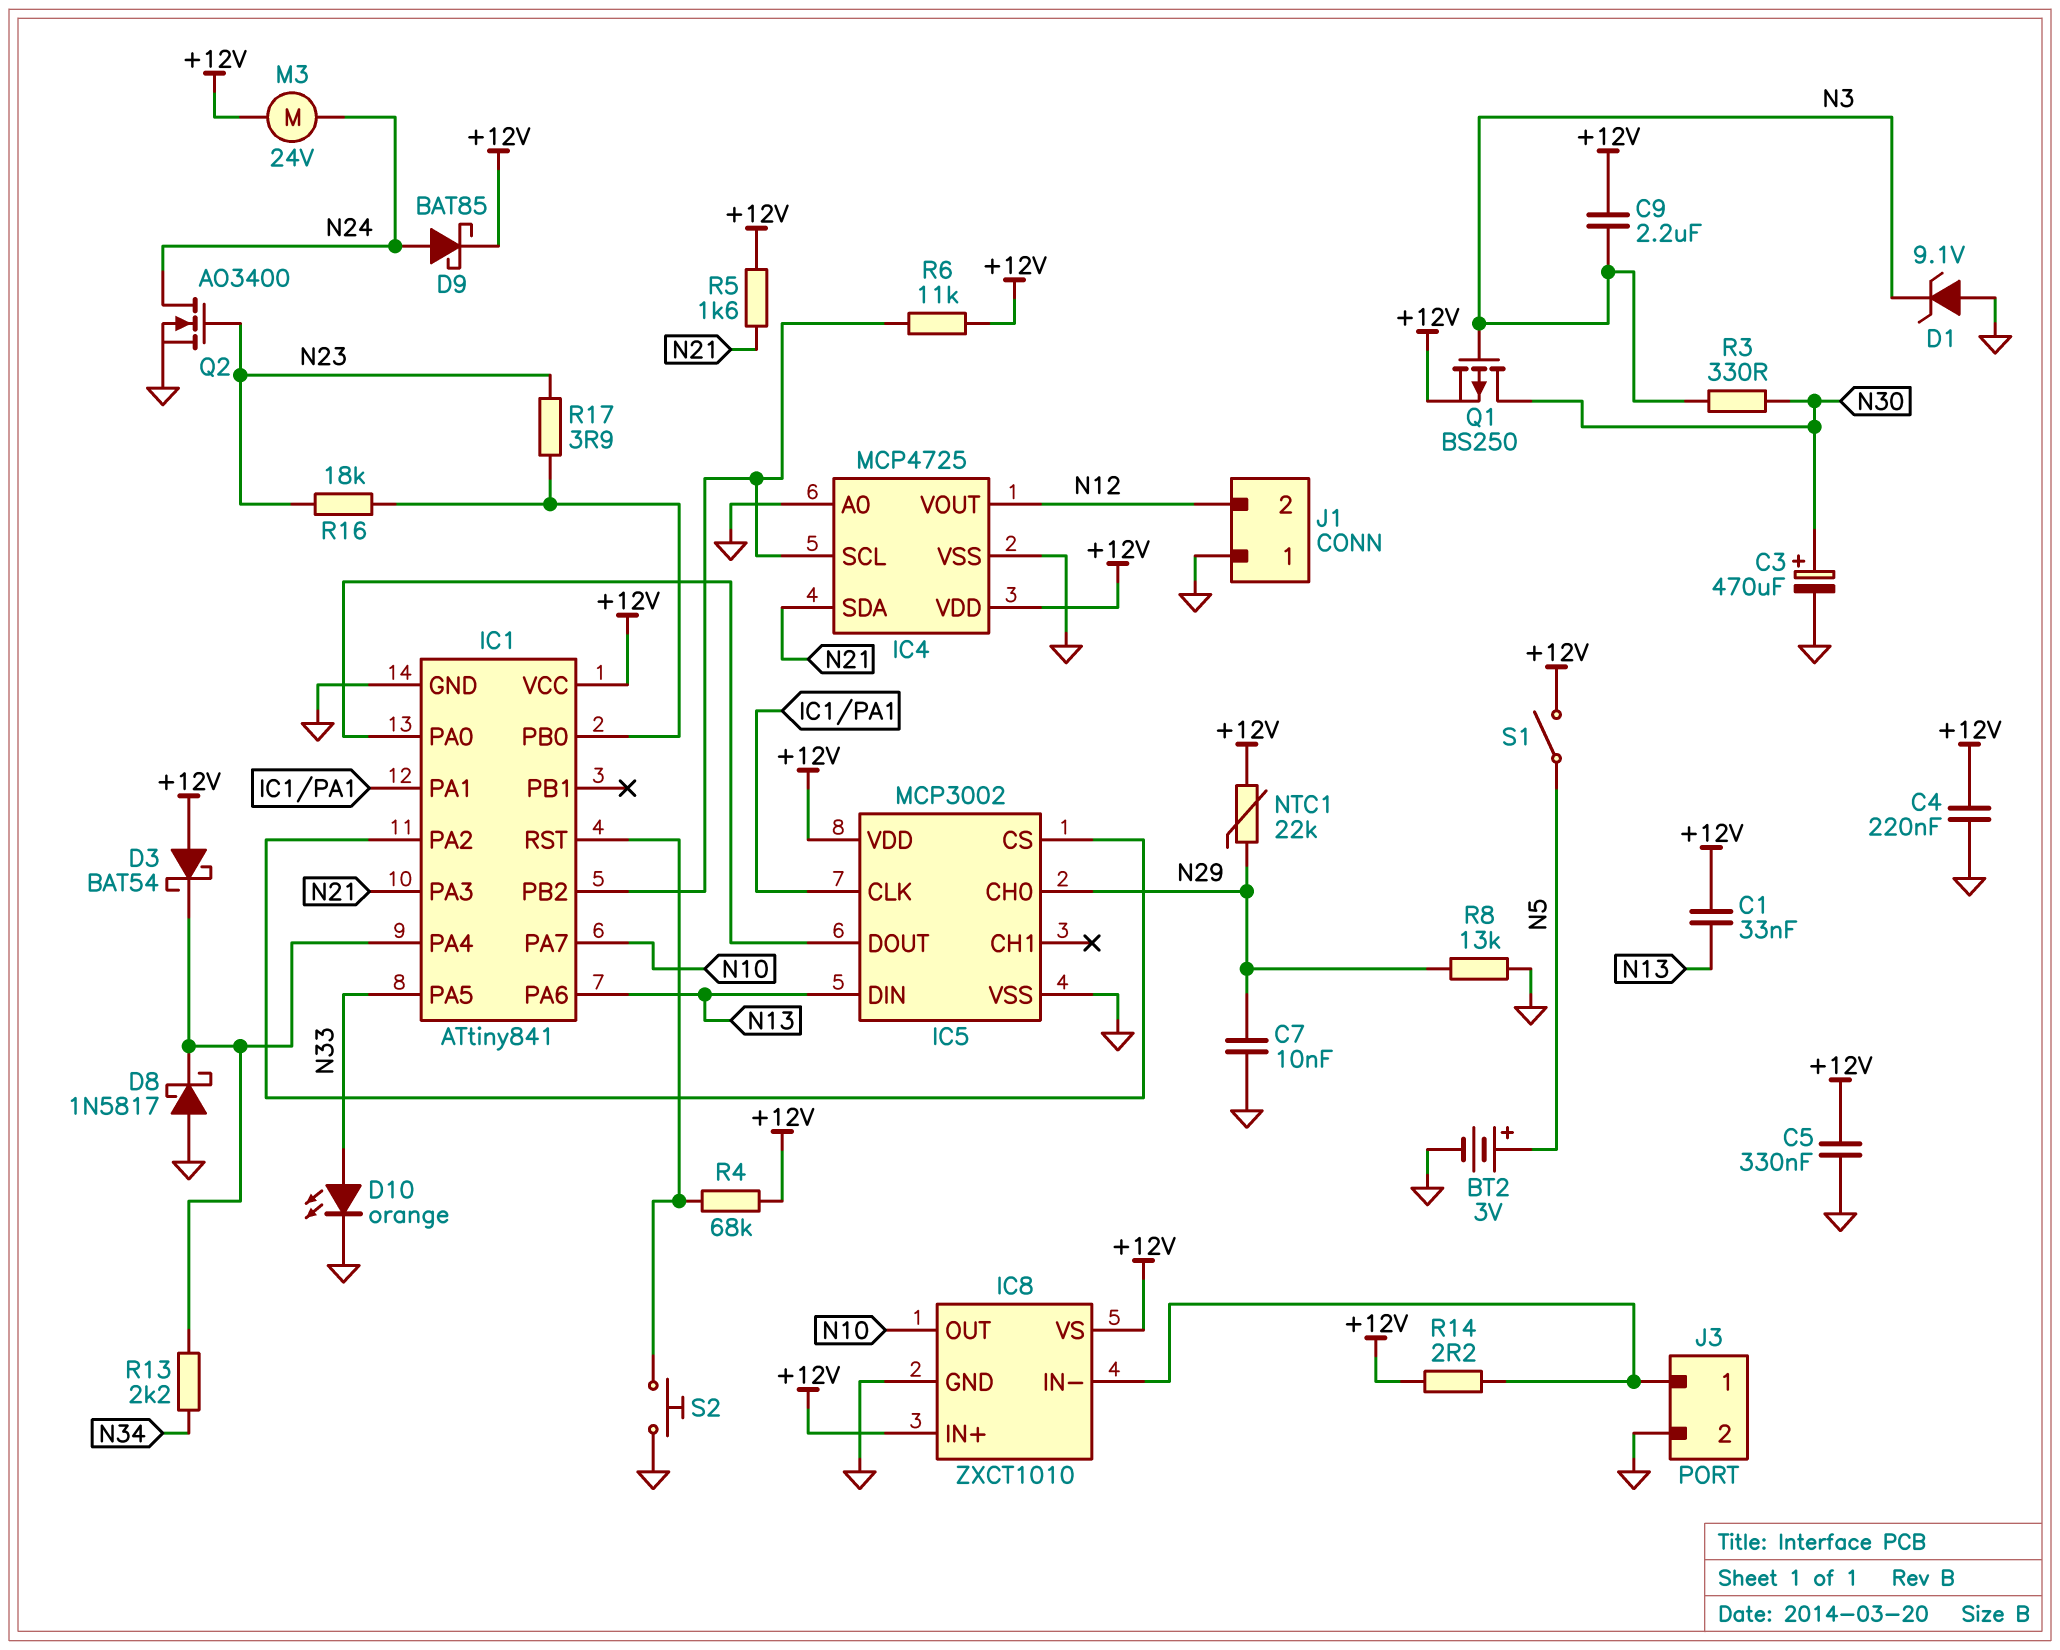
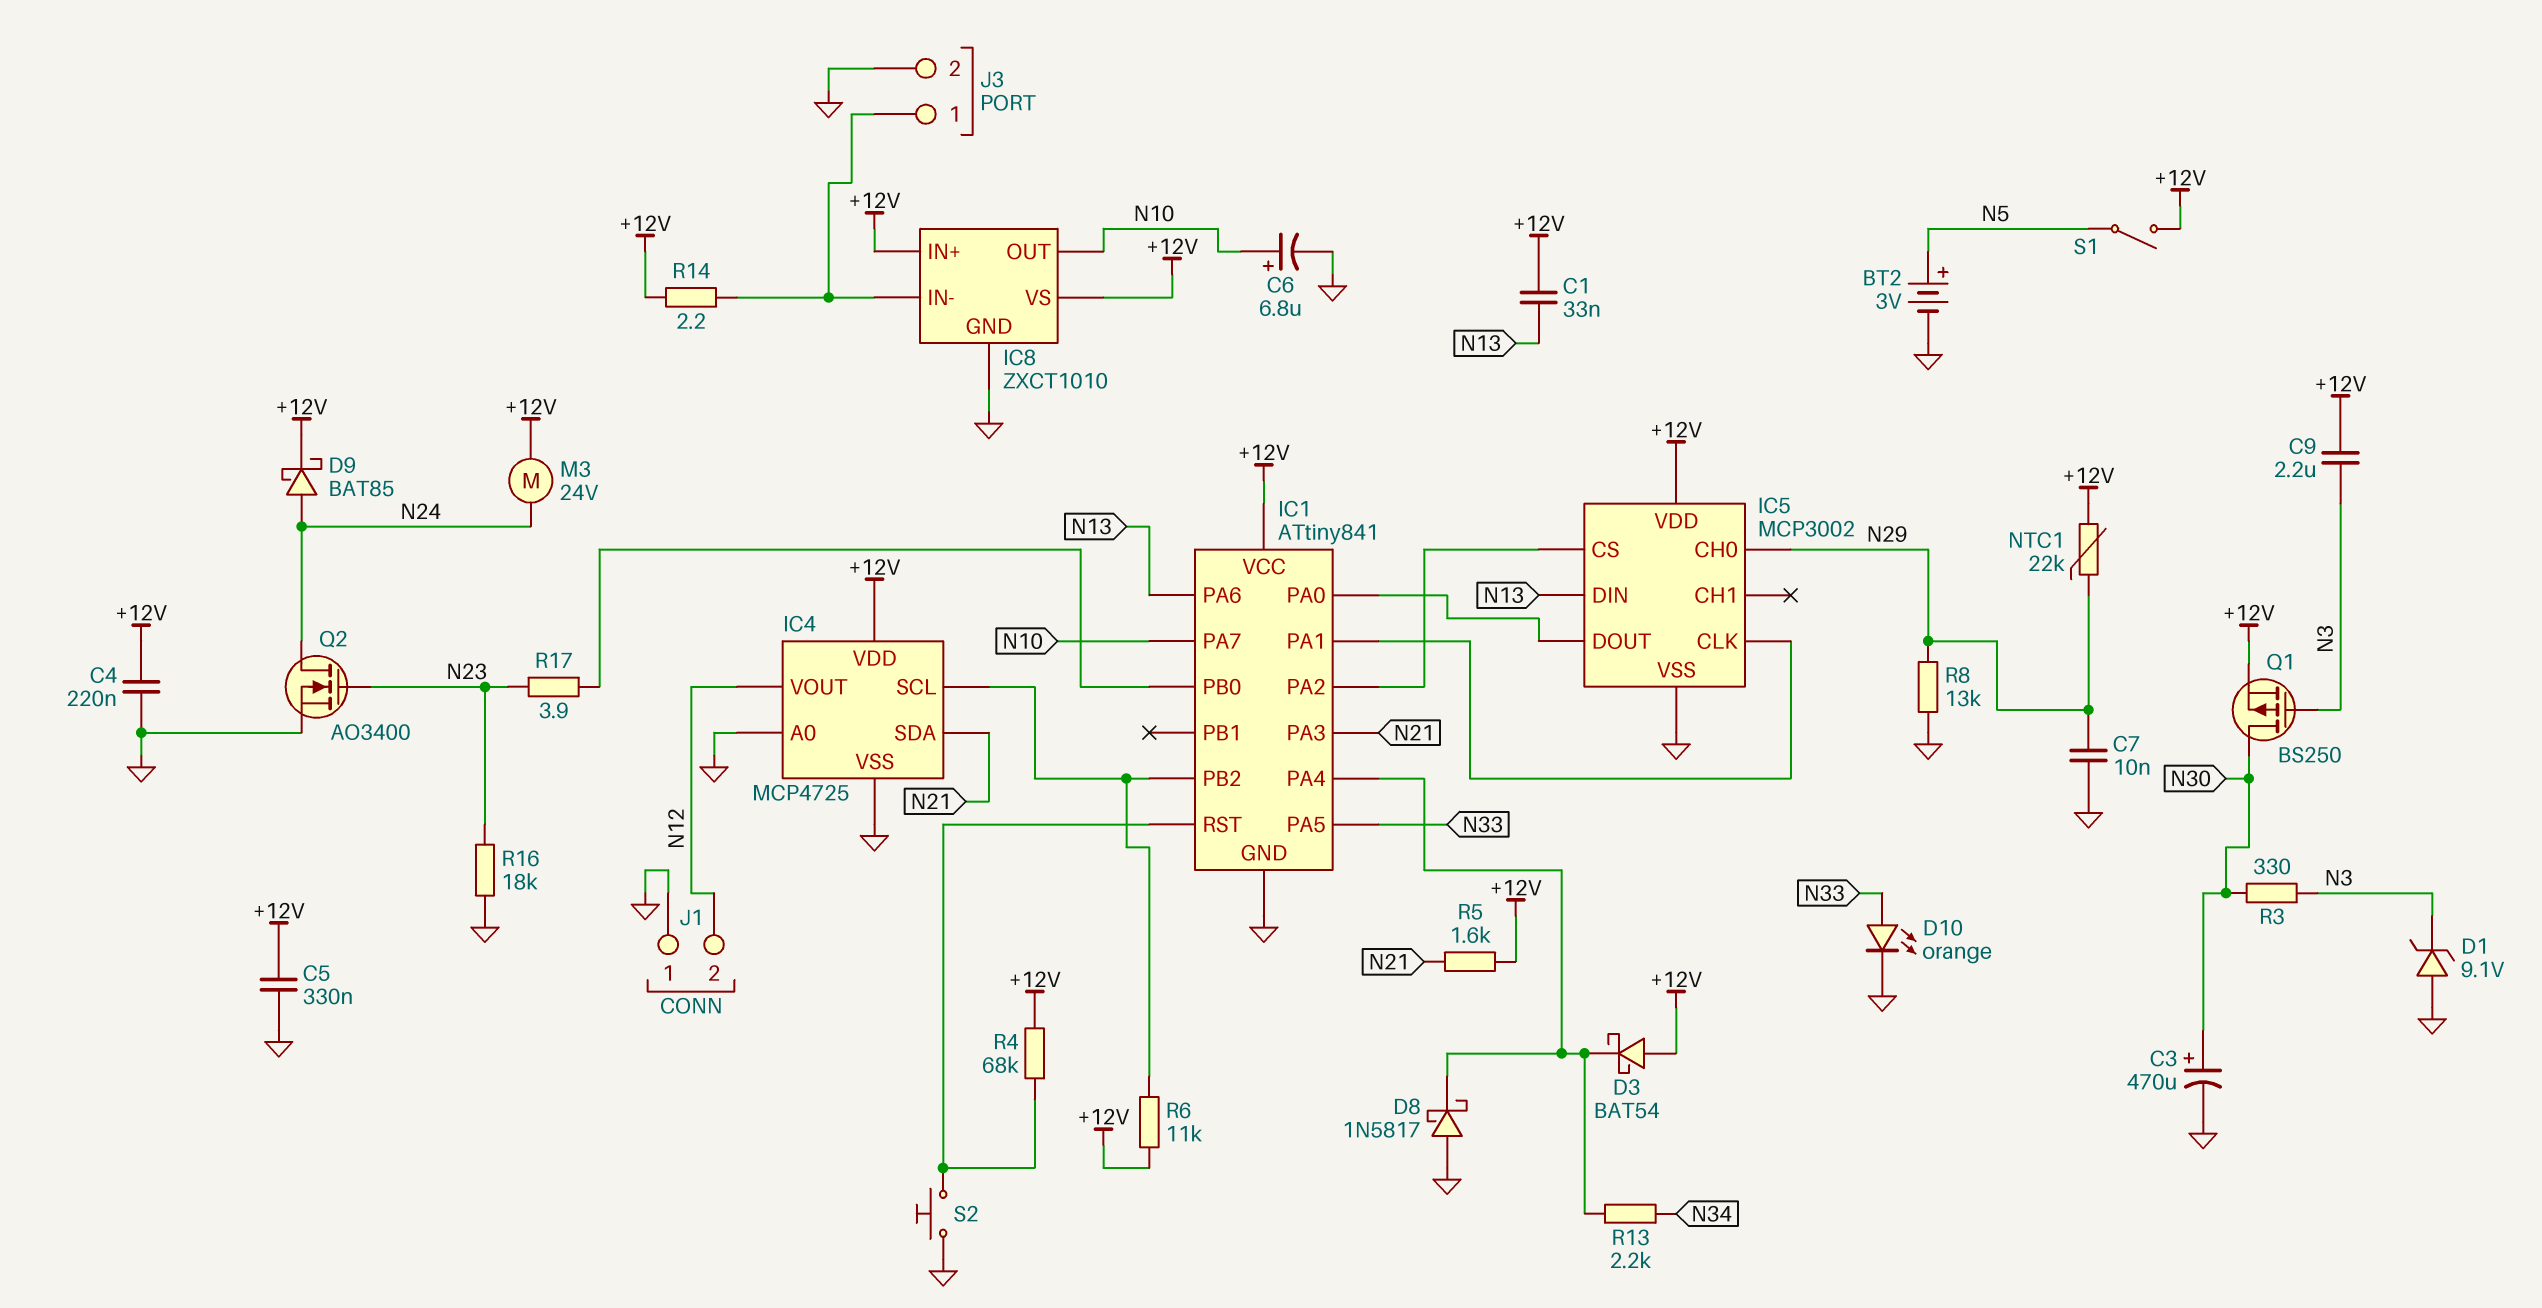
C6: none -> 6.8uF (plus N10, minus GND)
R16: 18k (IC1/PB0, N23) -> 18k (GND, N23)

